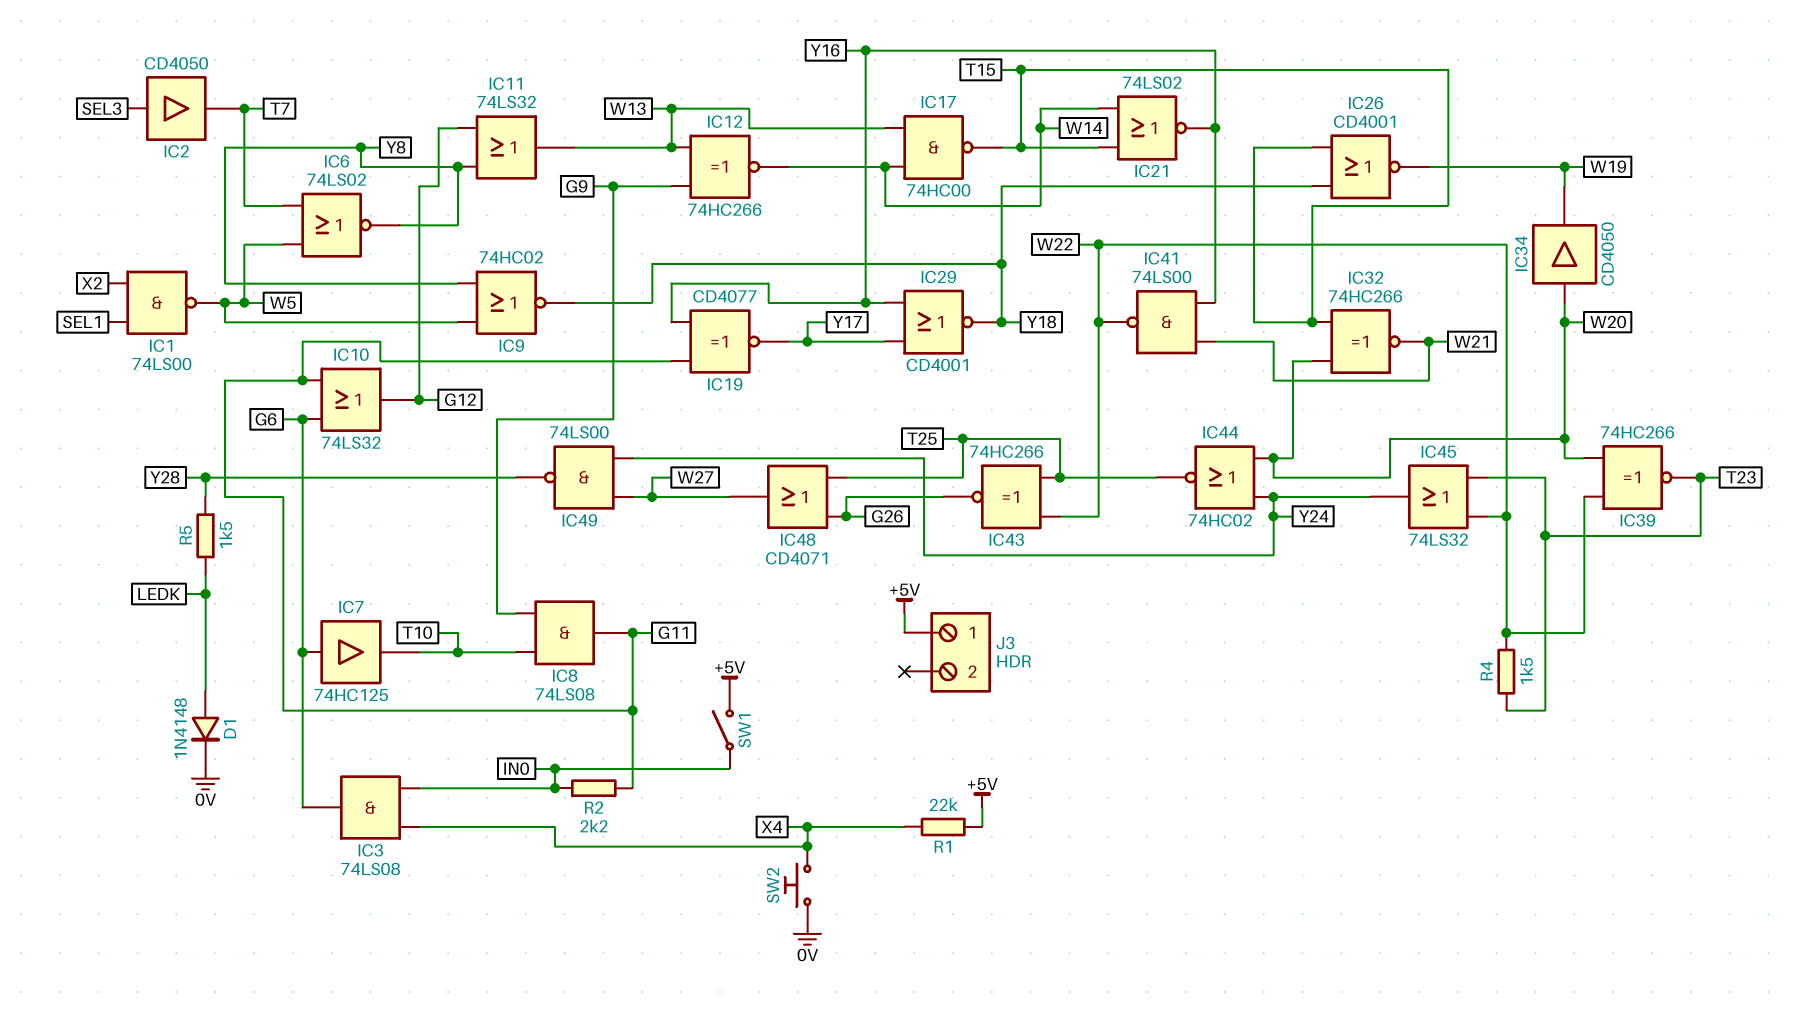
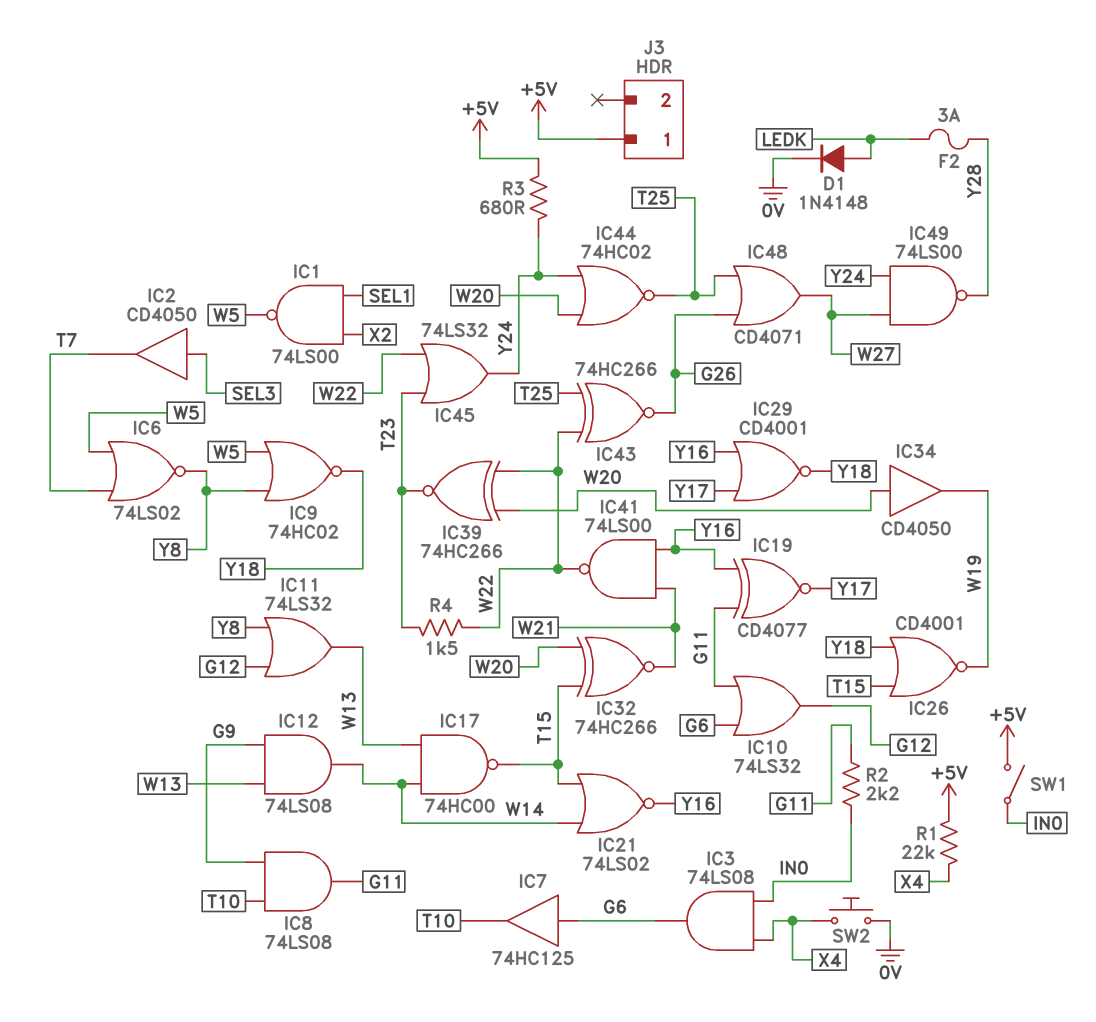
F2: none -> 3A (LEDK, Y28)
IC12: XNOR 74HC266 (in G9, in W13, out W14) -> AND 74LS08 (in G9, in W13, out W14)
R3: none -> 680 (+5V, Y24)
R5: 1.5k (LEDK, Y28) -> none

